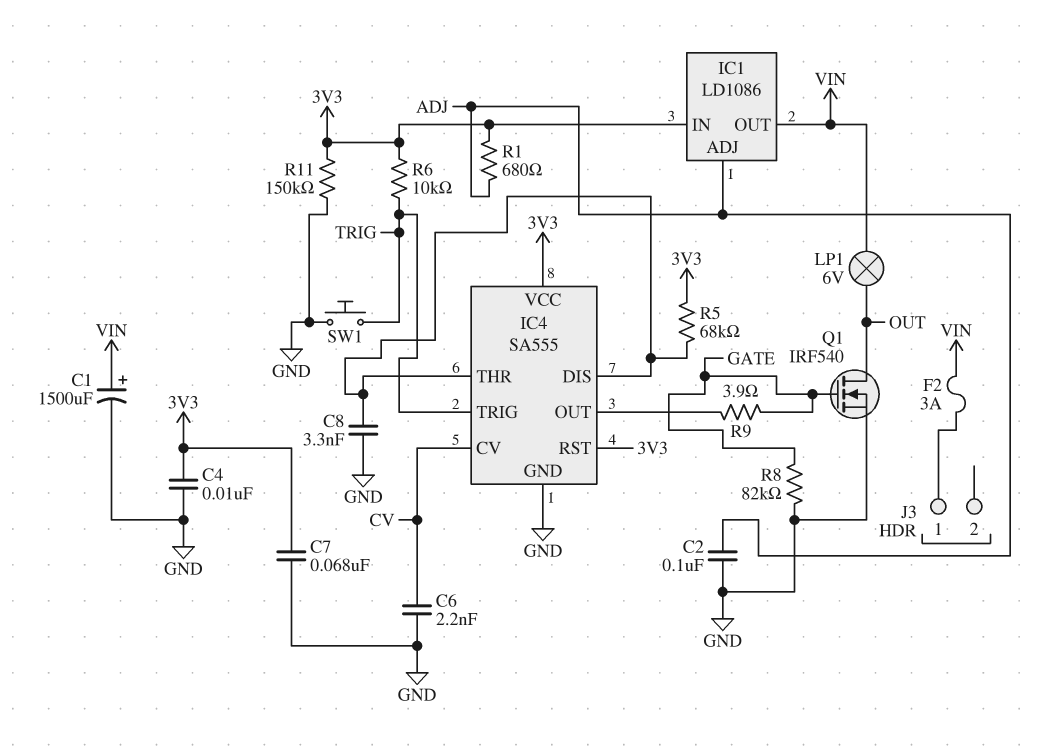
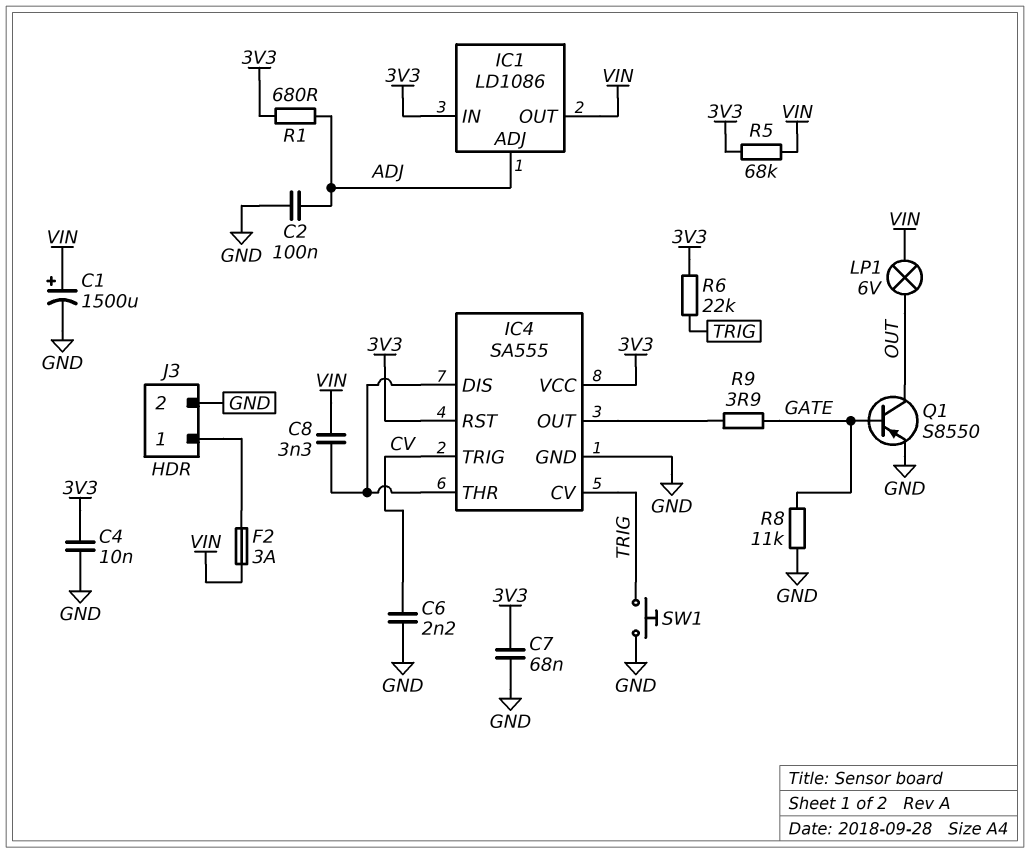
C8: 3.3nF (GND, IC4/DIS) -> 3.3nF (IC4/DIS, VIN)
IC4 pin CV: CV -> TRIG
IC4 pin TRIG: TRIG -> CV
J3 pin 2: none -> GND
Q1: NMOS IRF540 (G GATE, D OUT, S GND) -> PNP S8550 (B GATE, C OUT, E GND)
R5: 68k (3V3, IC4/DIS) -> 68k (3V3, VIN)
R6: 10k (3V3, TRIG) -> 22k (3V3, TRIG)
R8: 82k (GATE, GND) -> 11k (GATE, GND)
R11: 150k (3V3, GND) -> none

